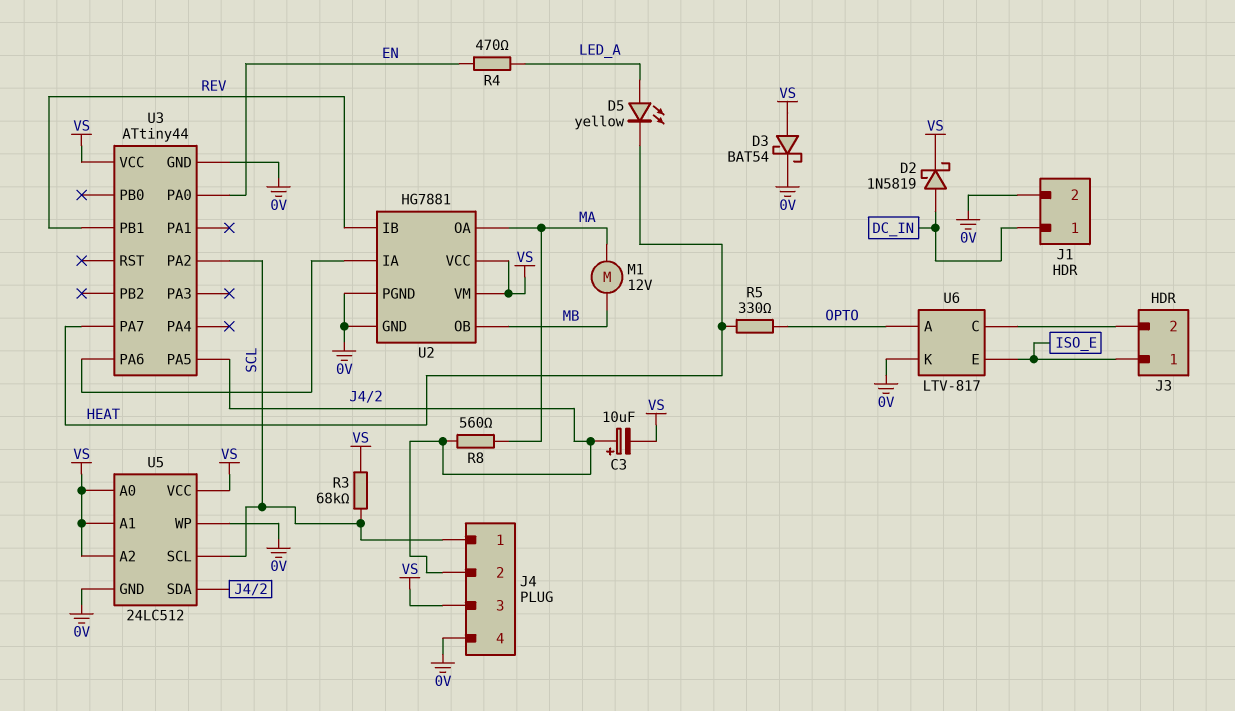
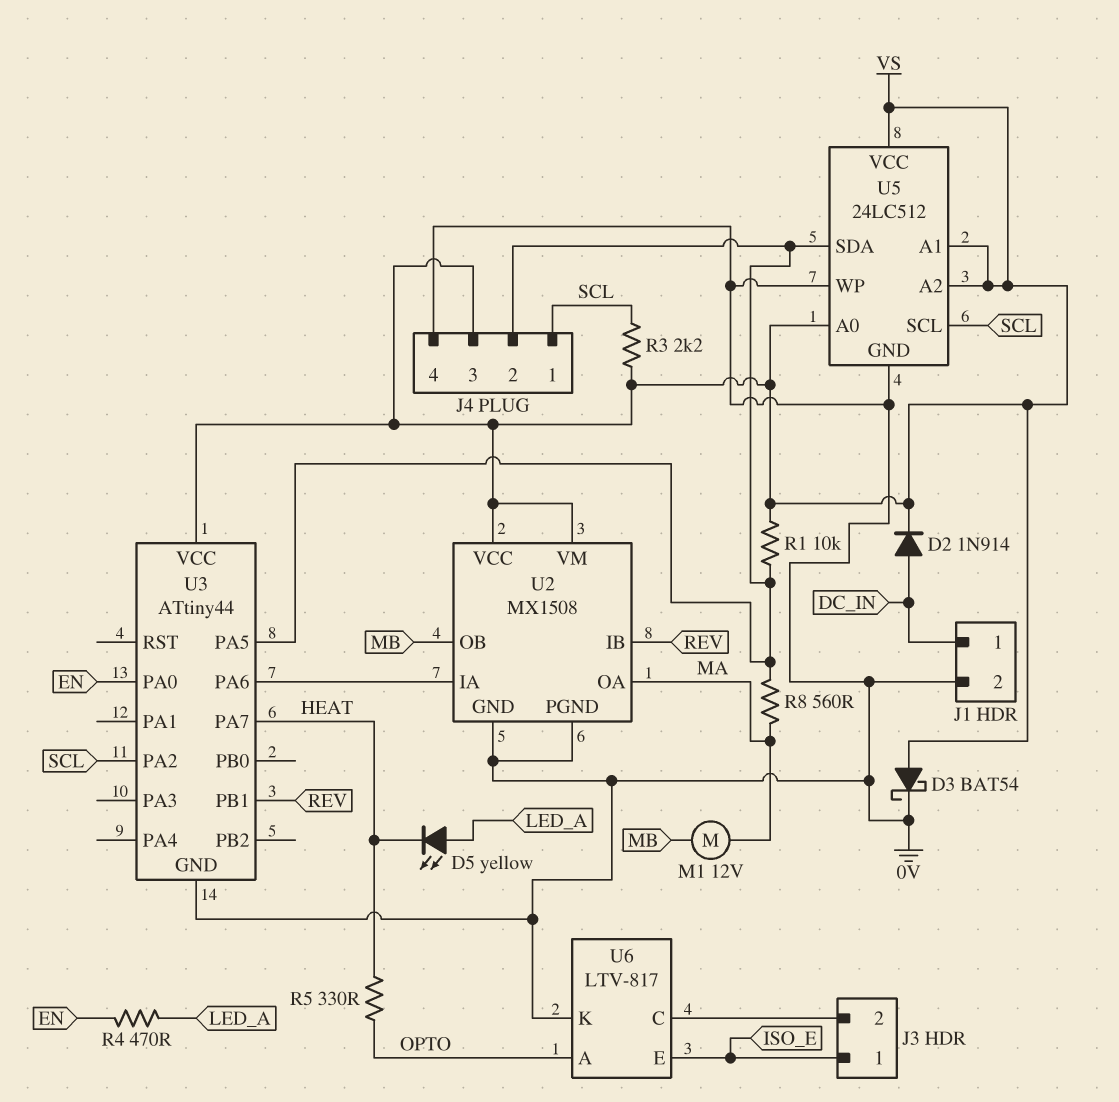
C3: 10uF (plus J4/2, minus VS) -> none
D2: schottky 1N5819 (A DC_IN, K VS) -> diode 1N914 (A DC_IN, K VS)
R1: none -> 10k (J4/2, VS)
R3: 68k (SCL, VS) -> 2.2k (SCL, VS)
U2: HG7881 -> MX1508

